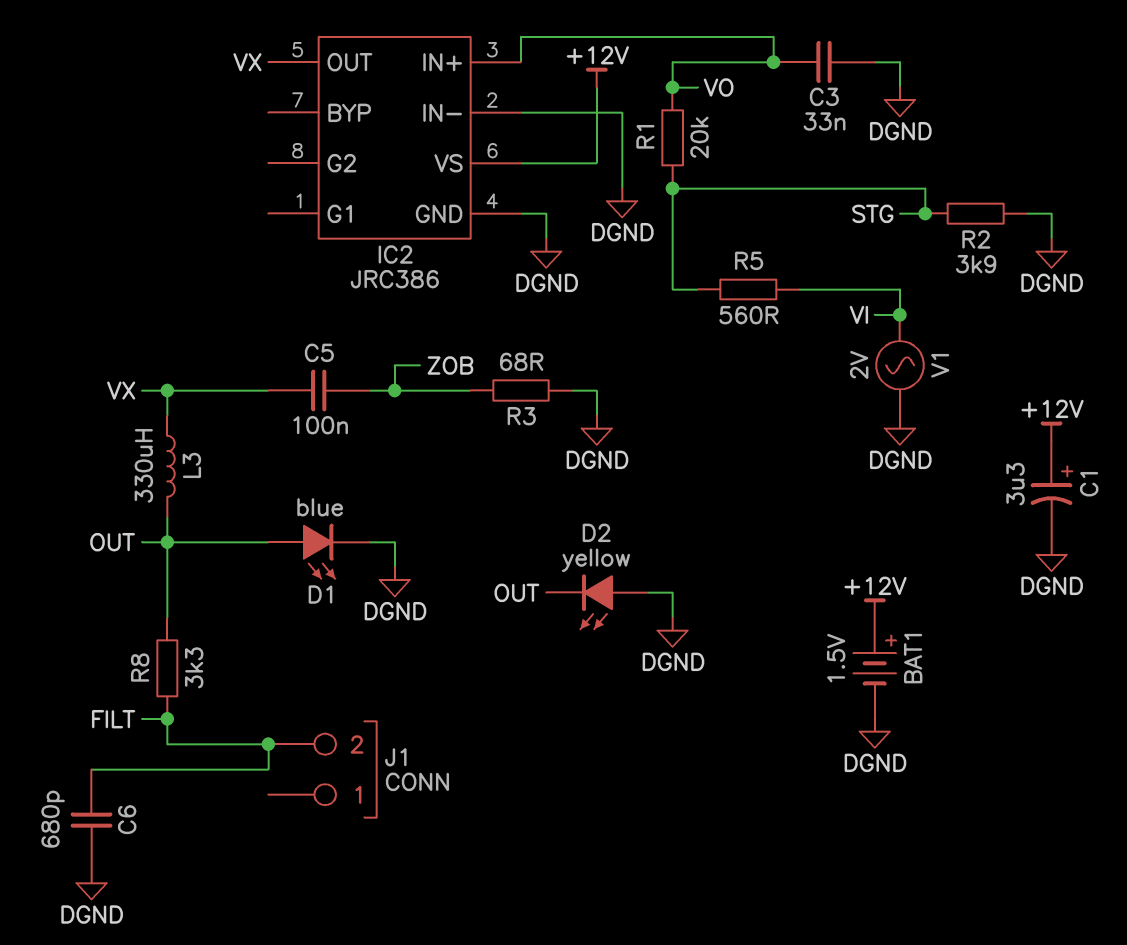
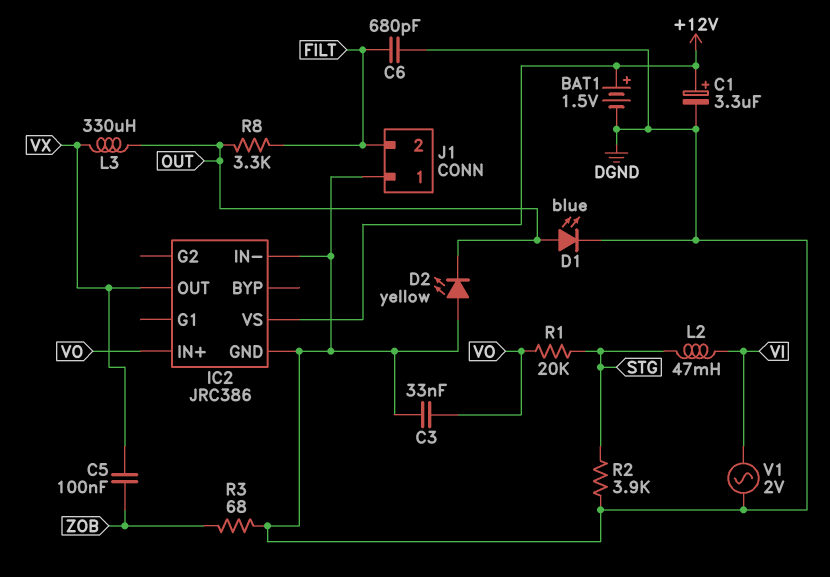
J1 pin 1: none -> DGND
L2: none -> 47mH (STG, VI)
R5: 560 (STG, VI) -> none

